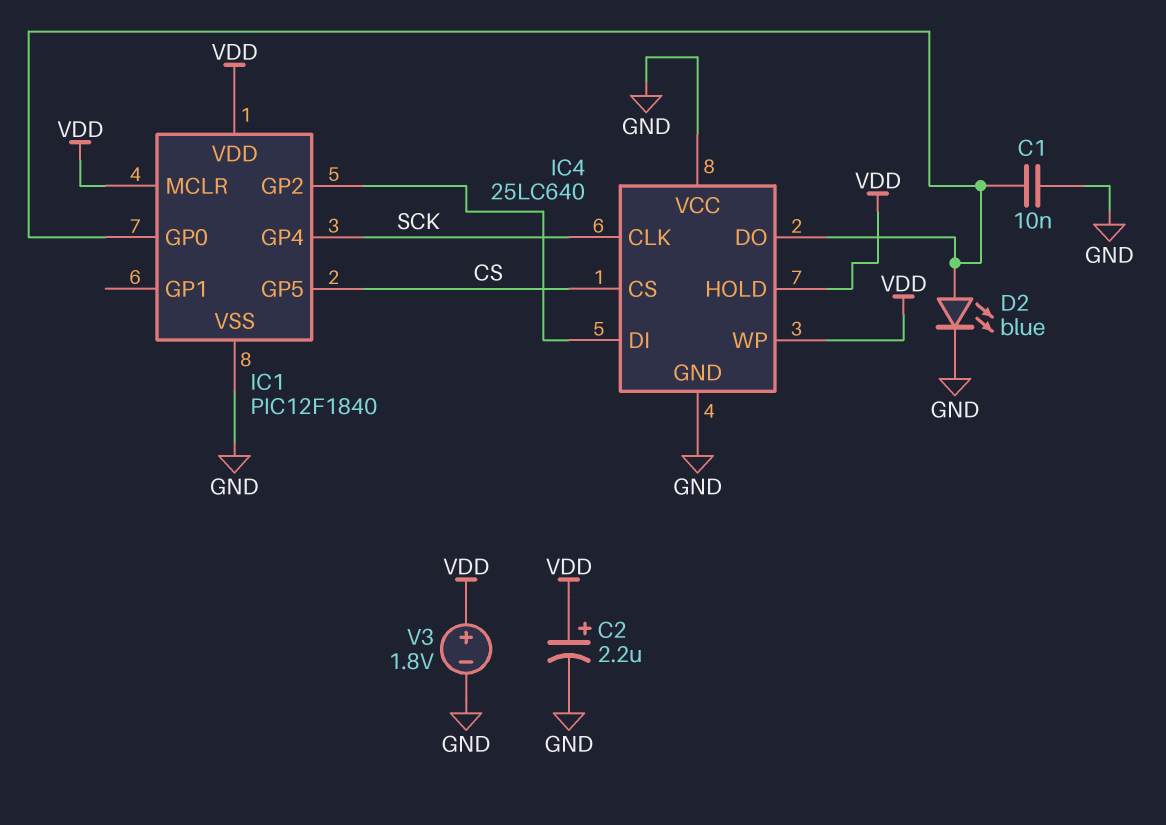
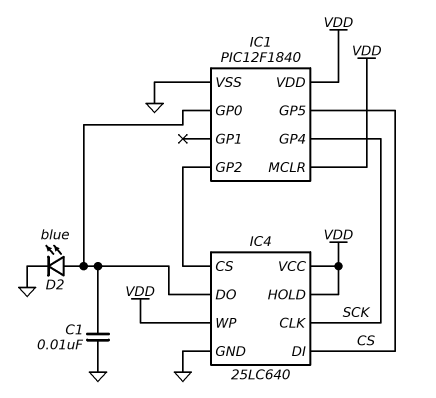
C2: 2.2uF (plus VDD, minus GND) -> none
IC4 pin CS: CS -> IC1/GP2
IC4 pin DI: IC1/GP2 -> CS
IC4 pin VCC: GND -> VDD
V3: 1.8V (plus VDD, minus GND) -> none

